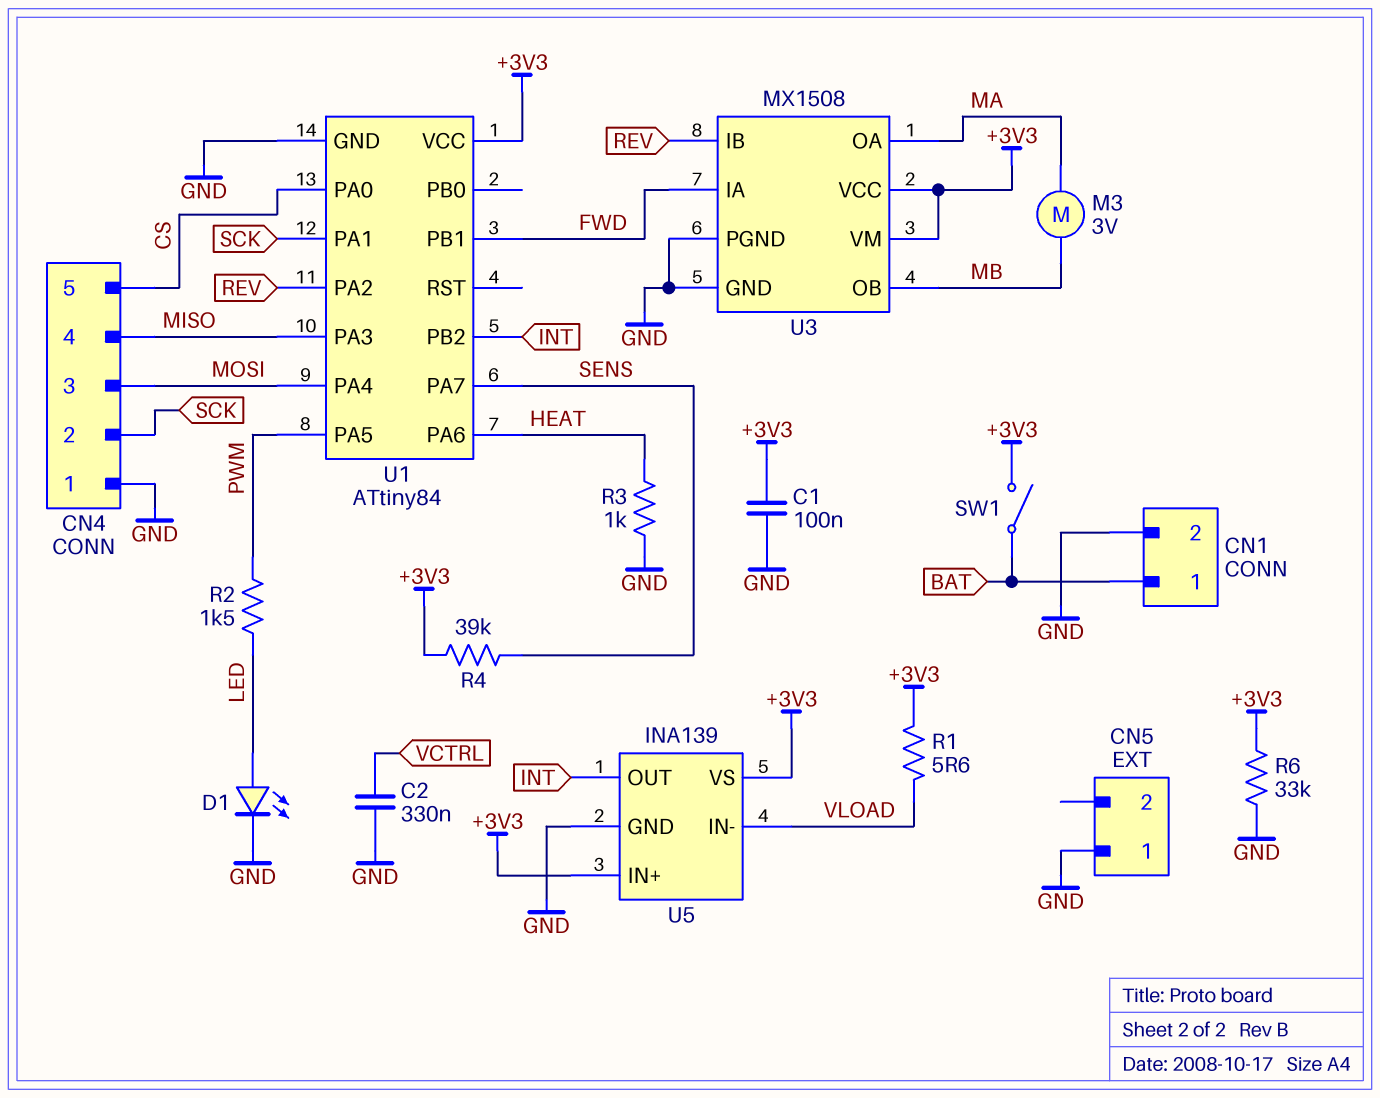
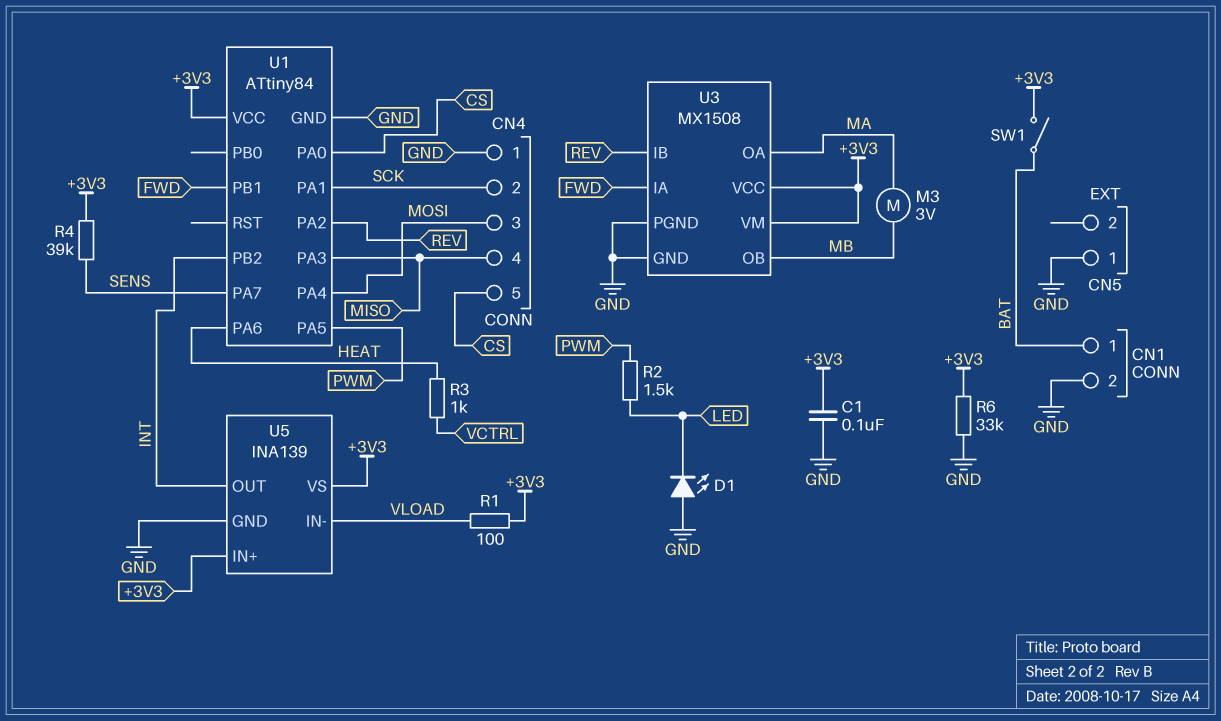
C2: 330nF (GND, VCTRL) -> none
D1: LED (A LED, K GND) -> LED (A GND, K LED)
R1: 5.6 (+3V3, VLOAD) -> 100 (+3V3, VLOAD)
R3: 1k (GND, HEAT) -> 1k (HEAT, VCTRL)

